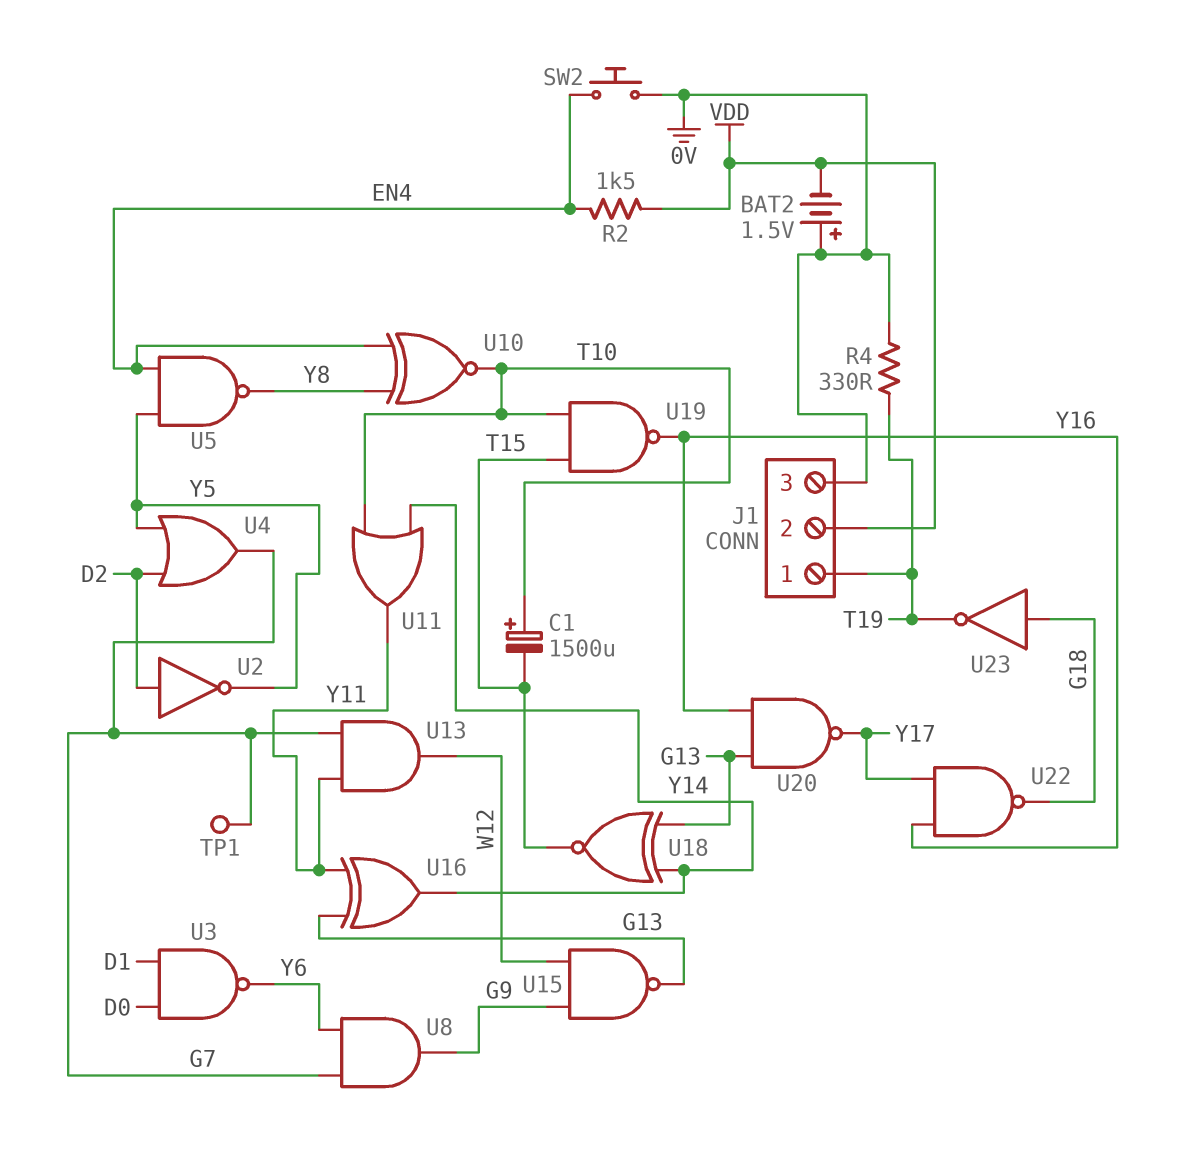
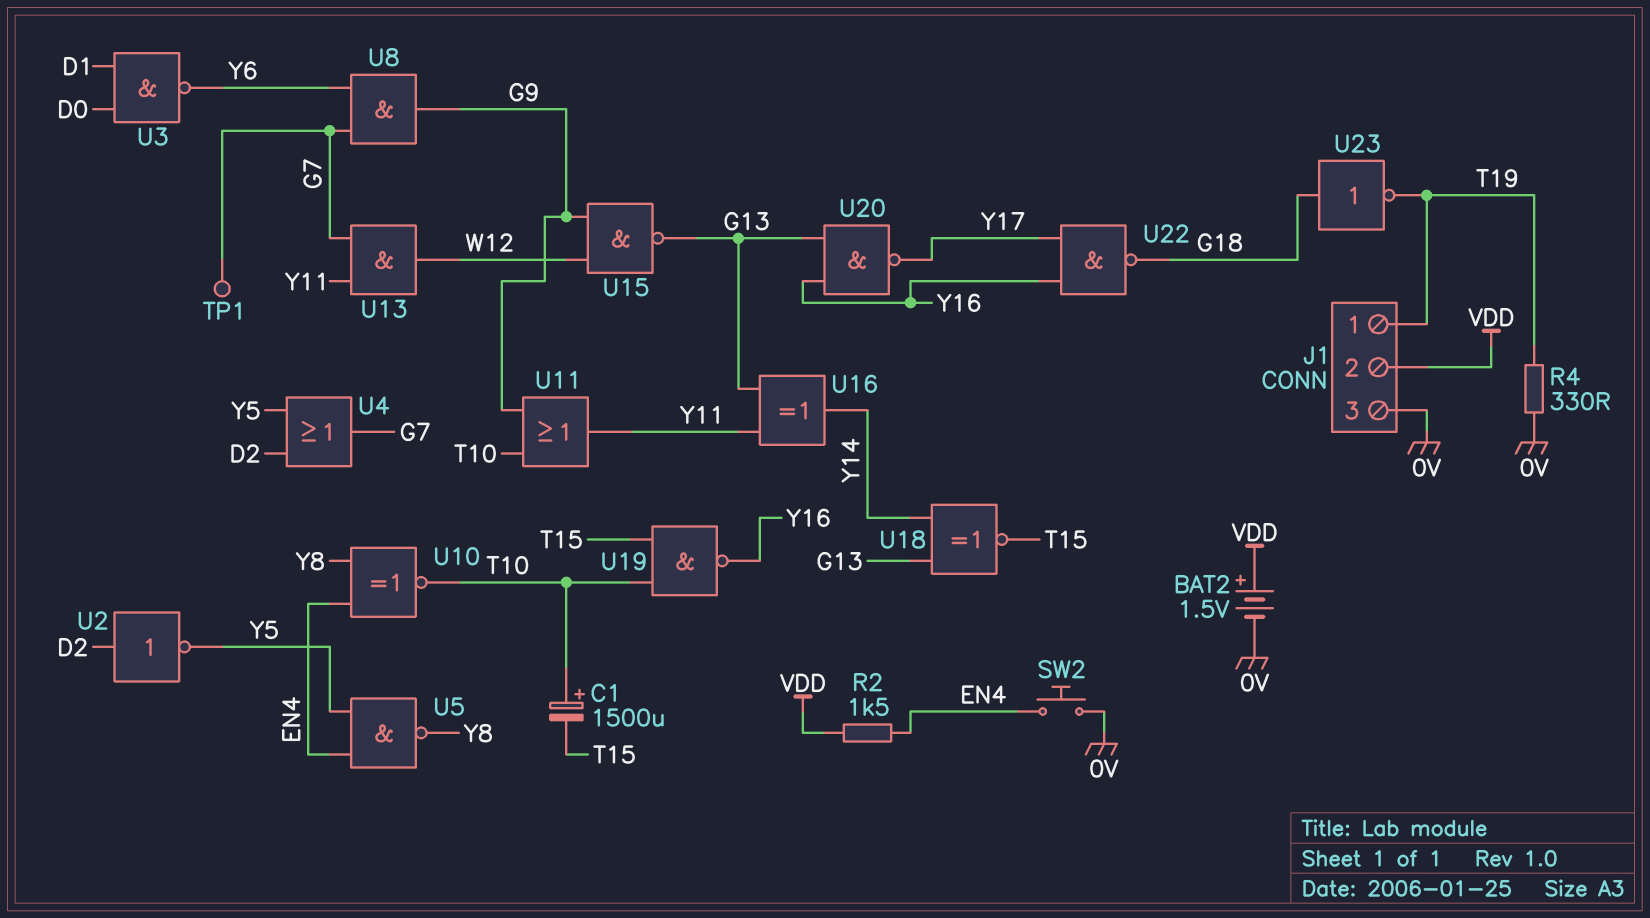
BAT2: 1.5V (plus 0V, minus VDD) -> 1.5V (plus VDD, minus 0V)
U11: OR (in T10, in Y14, out Y11) -> OR (in G9, in T10, out Y11)

